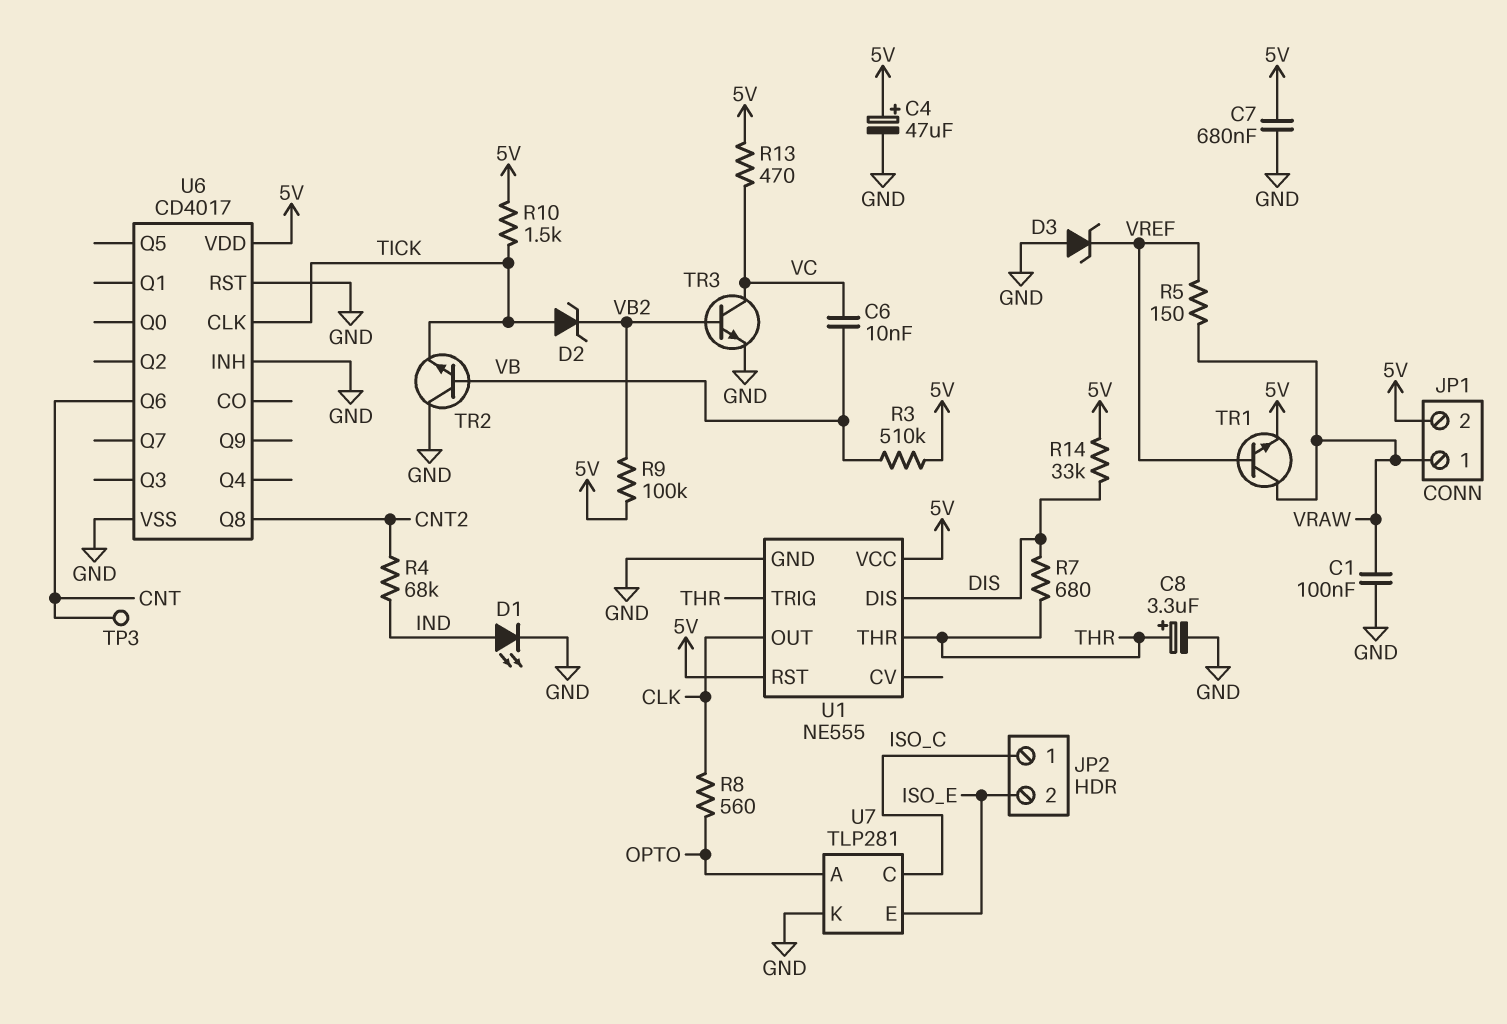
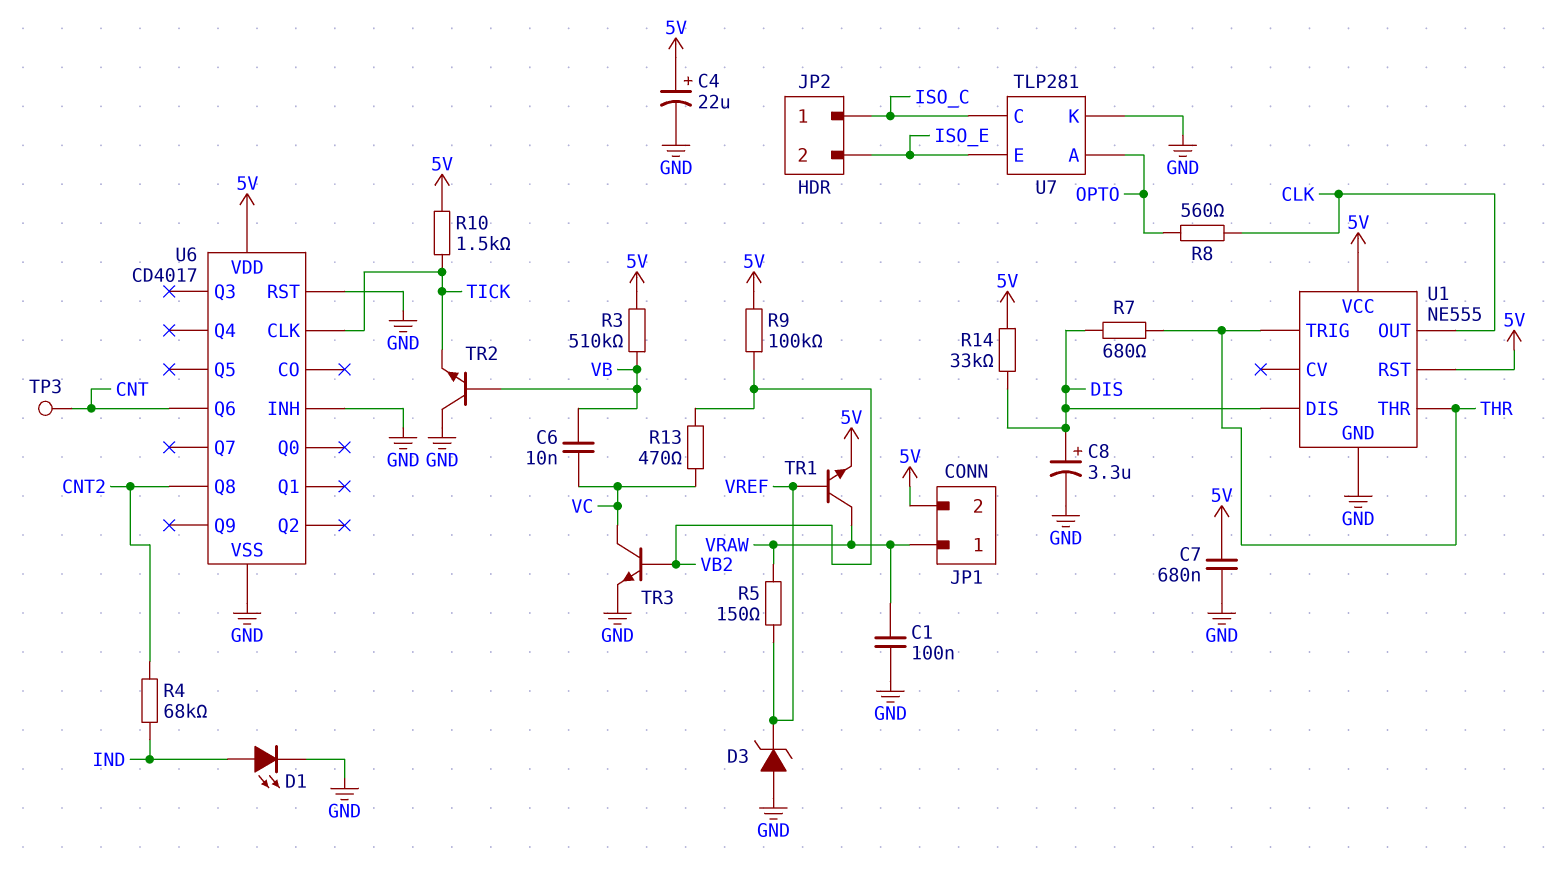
C4: 47uF (plus 5V, minus GND) -> 22uF (plus 5V, minus GND)
C8: 3.3uF (plus THR, minus GND) -> 3.3uF (plus DIS, minus GND)
D2: zener (A TICK, K VB2) -> none
R13: 470 (5V, VC) -> 470 (VB2, VC)

